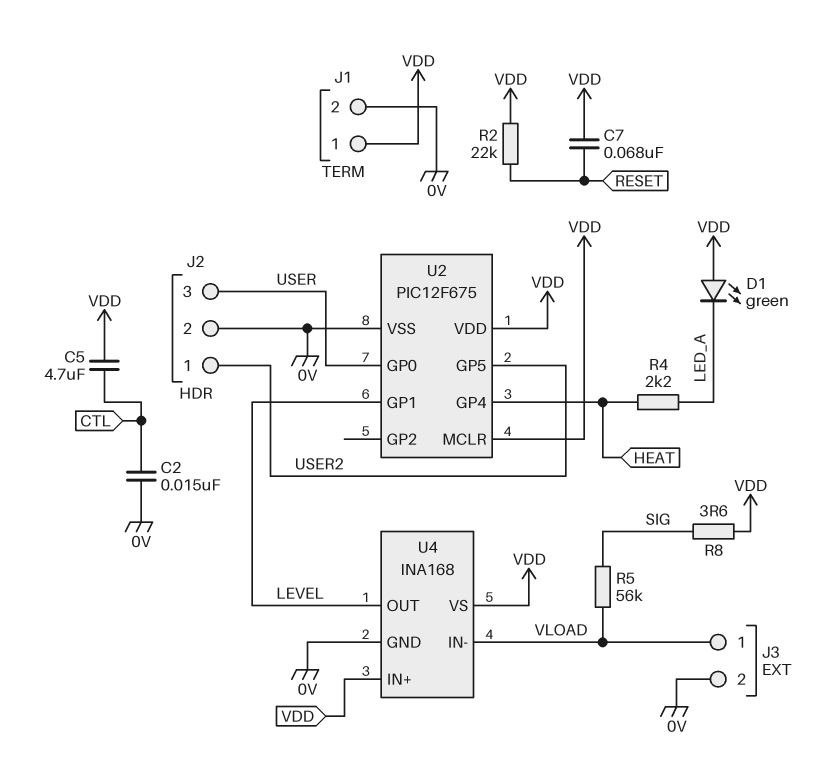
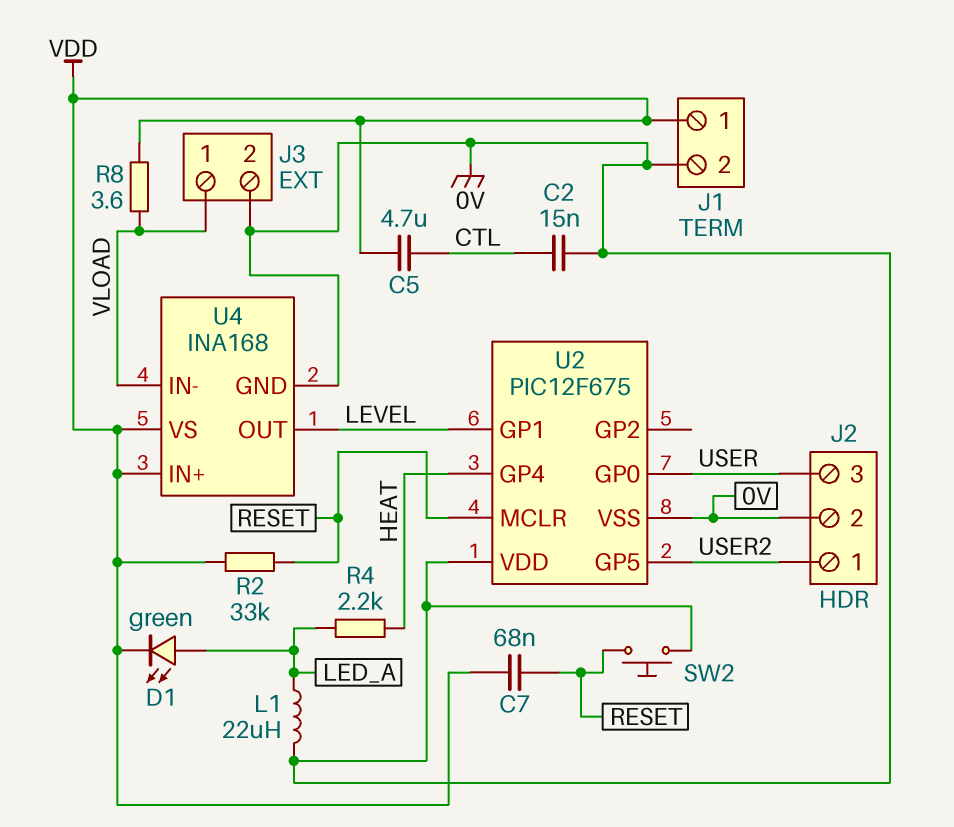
D1: LED green (A VDD, K LED_A) -> LED green (A LED_A, K VDD)
L1: none -> 22uH (0V, LED_A)
R2: 22k (RESET, VDD) -> 33k (RESET, VDD)
R5: 56k (SIG, VLOAD) -> none
R8: 3.6 (SIG, VDD) -> 3.6 (VDD, VLOAD)
SW2: none -> button (0V, RESET)
U2 pin MCLR: VDD -> RESET
U2 pin VDD: VDD -> 0V

